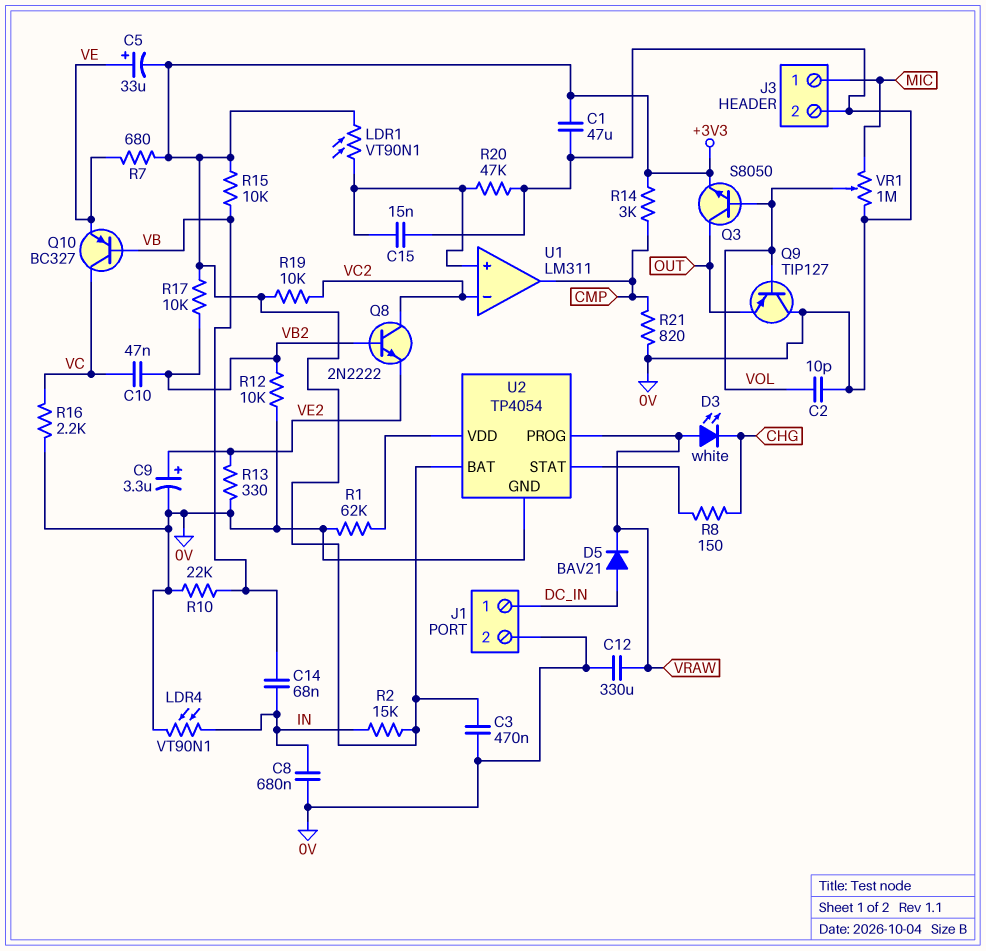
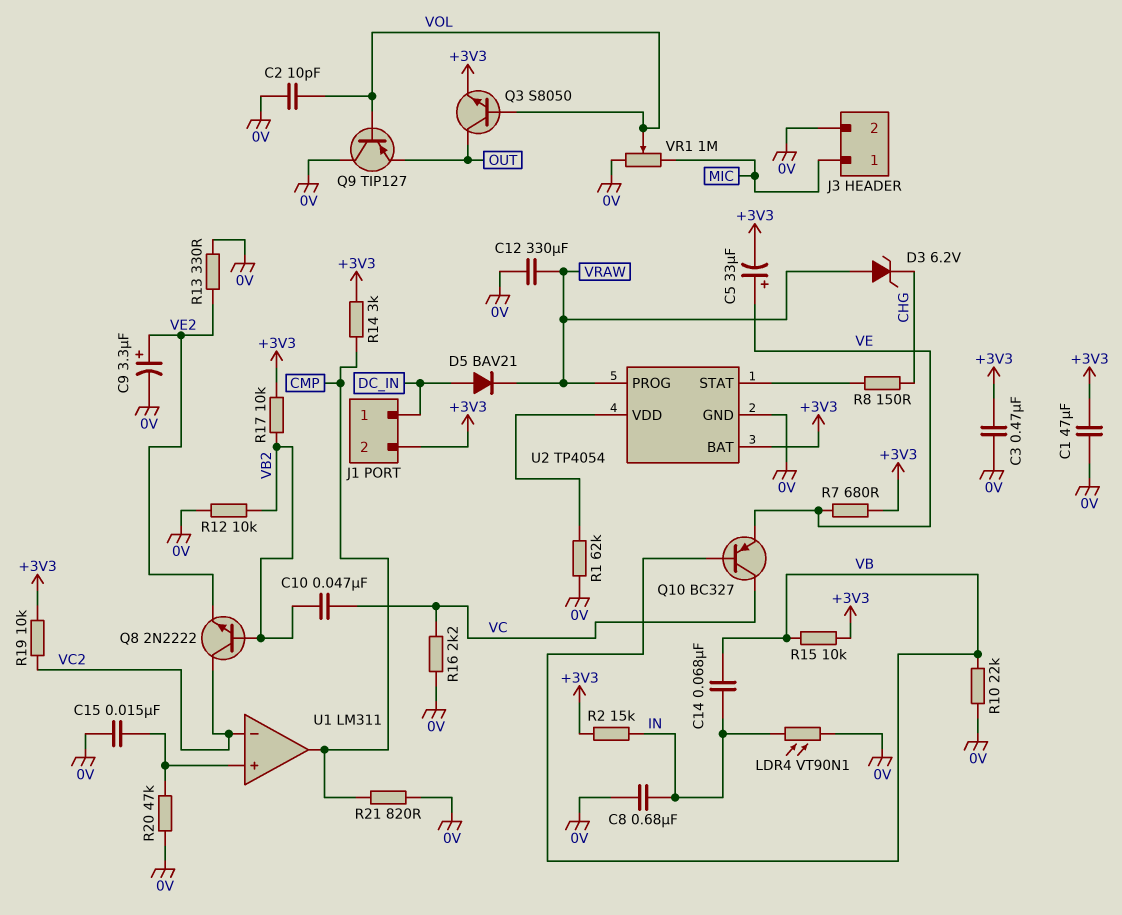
D3: LED white (A VRAW, K CHG) -> zener 6.2V (A VRAW, K CHG)
J1 pin 2: 0V -> +3V3
LDR1: VT90N1 (+3V3, U1/in+) -> none

